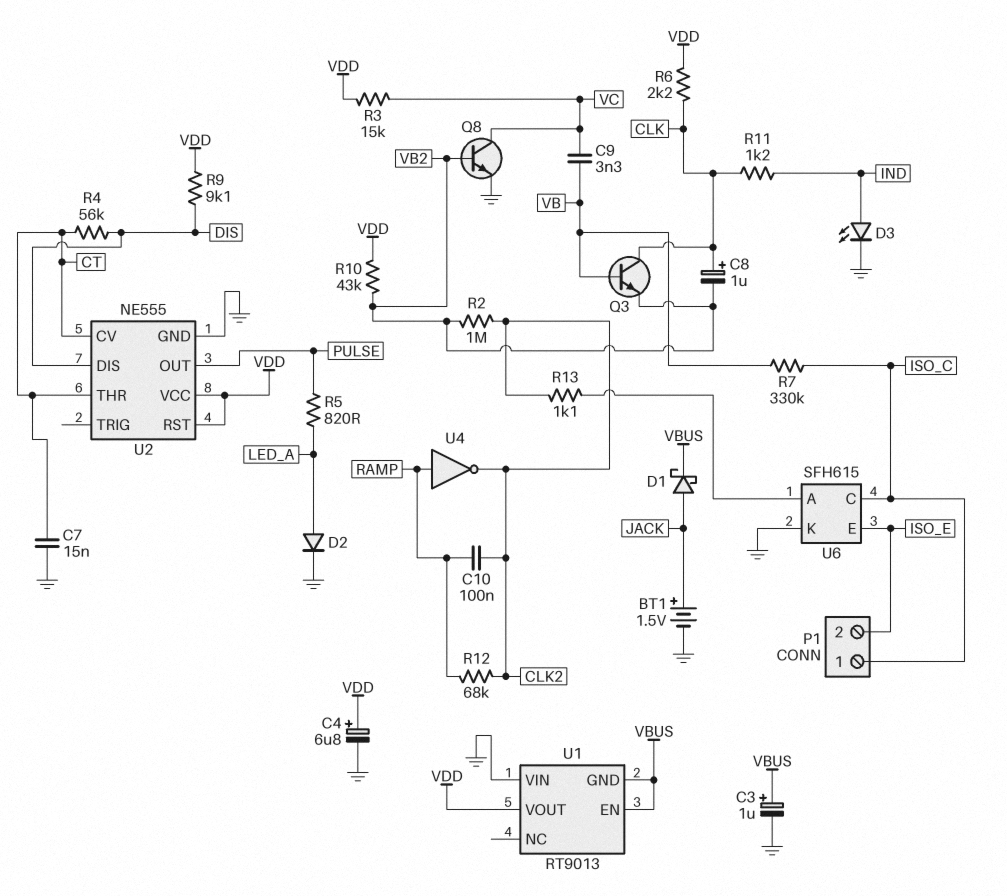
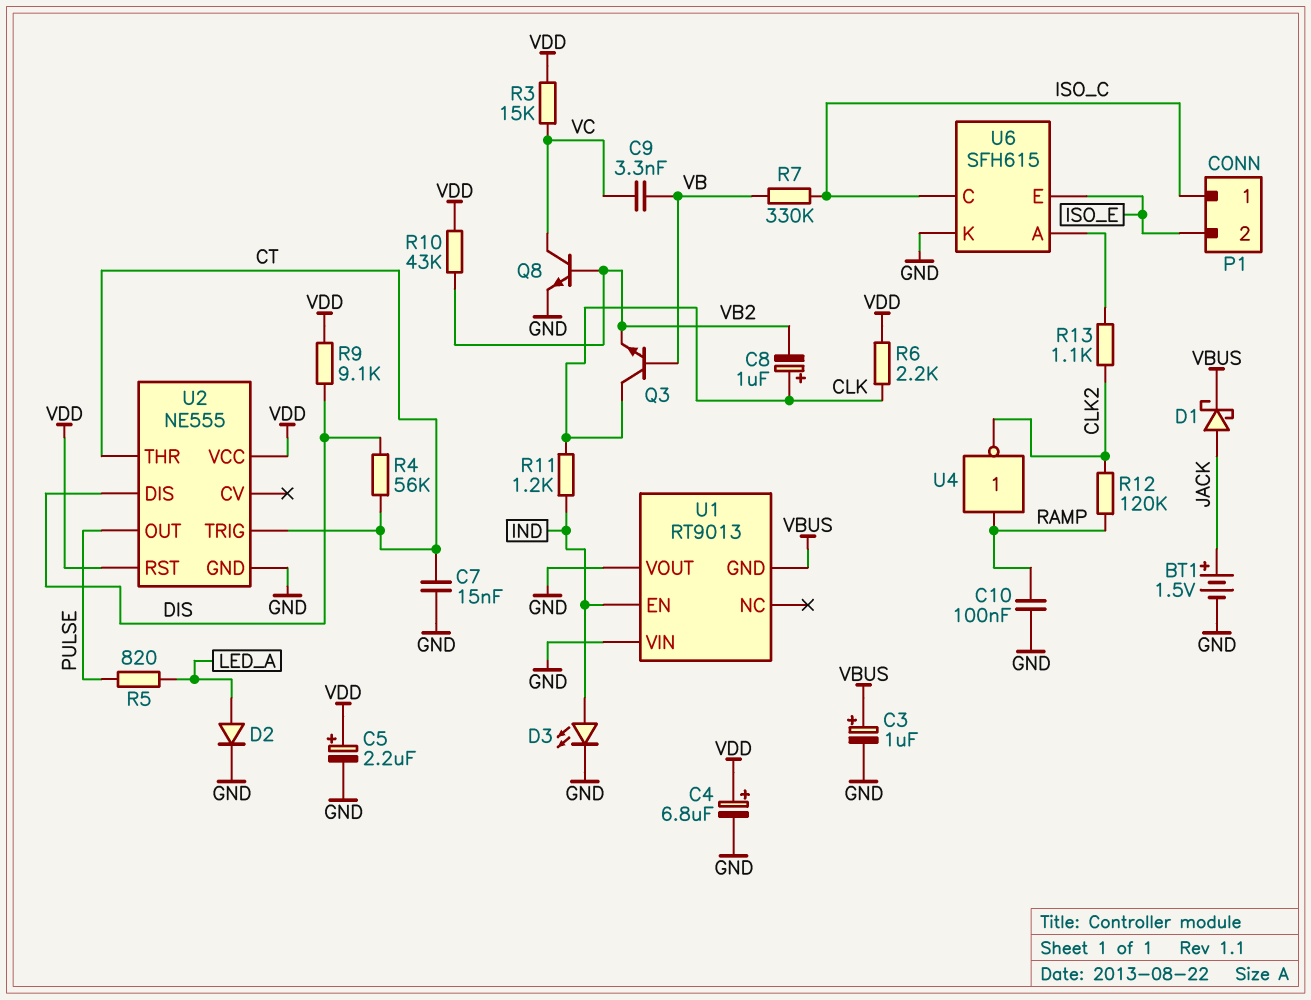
C5: none -> 2.2uF (plus VDD, minus GND)
C10: 100nF (CLK2, RAMP) -> 100nF (GND, RAMP)
R2: 1M (CLK2, VB2) -> none
R12: 68k (CLK2, RAMP) -> 120k (CLK2, RAMP)
U1 pin EN: VBUS -> IND
U1 pin VOUT: VDD -> GND
U2 pin CV: CT -> none
U2 pin TRIG: none -> CT

